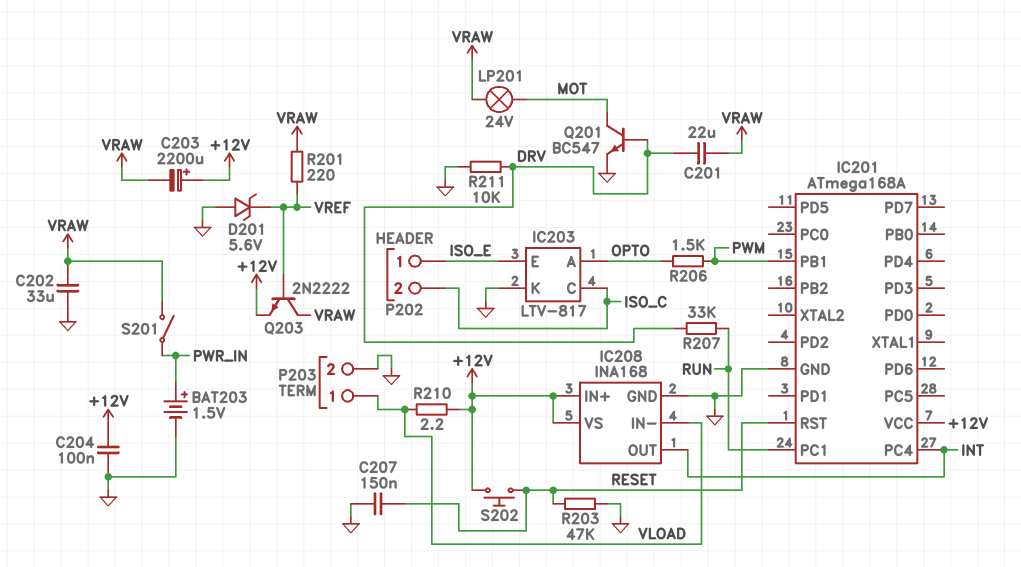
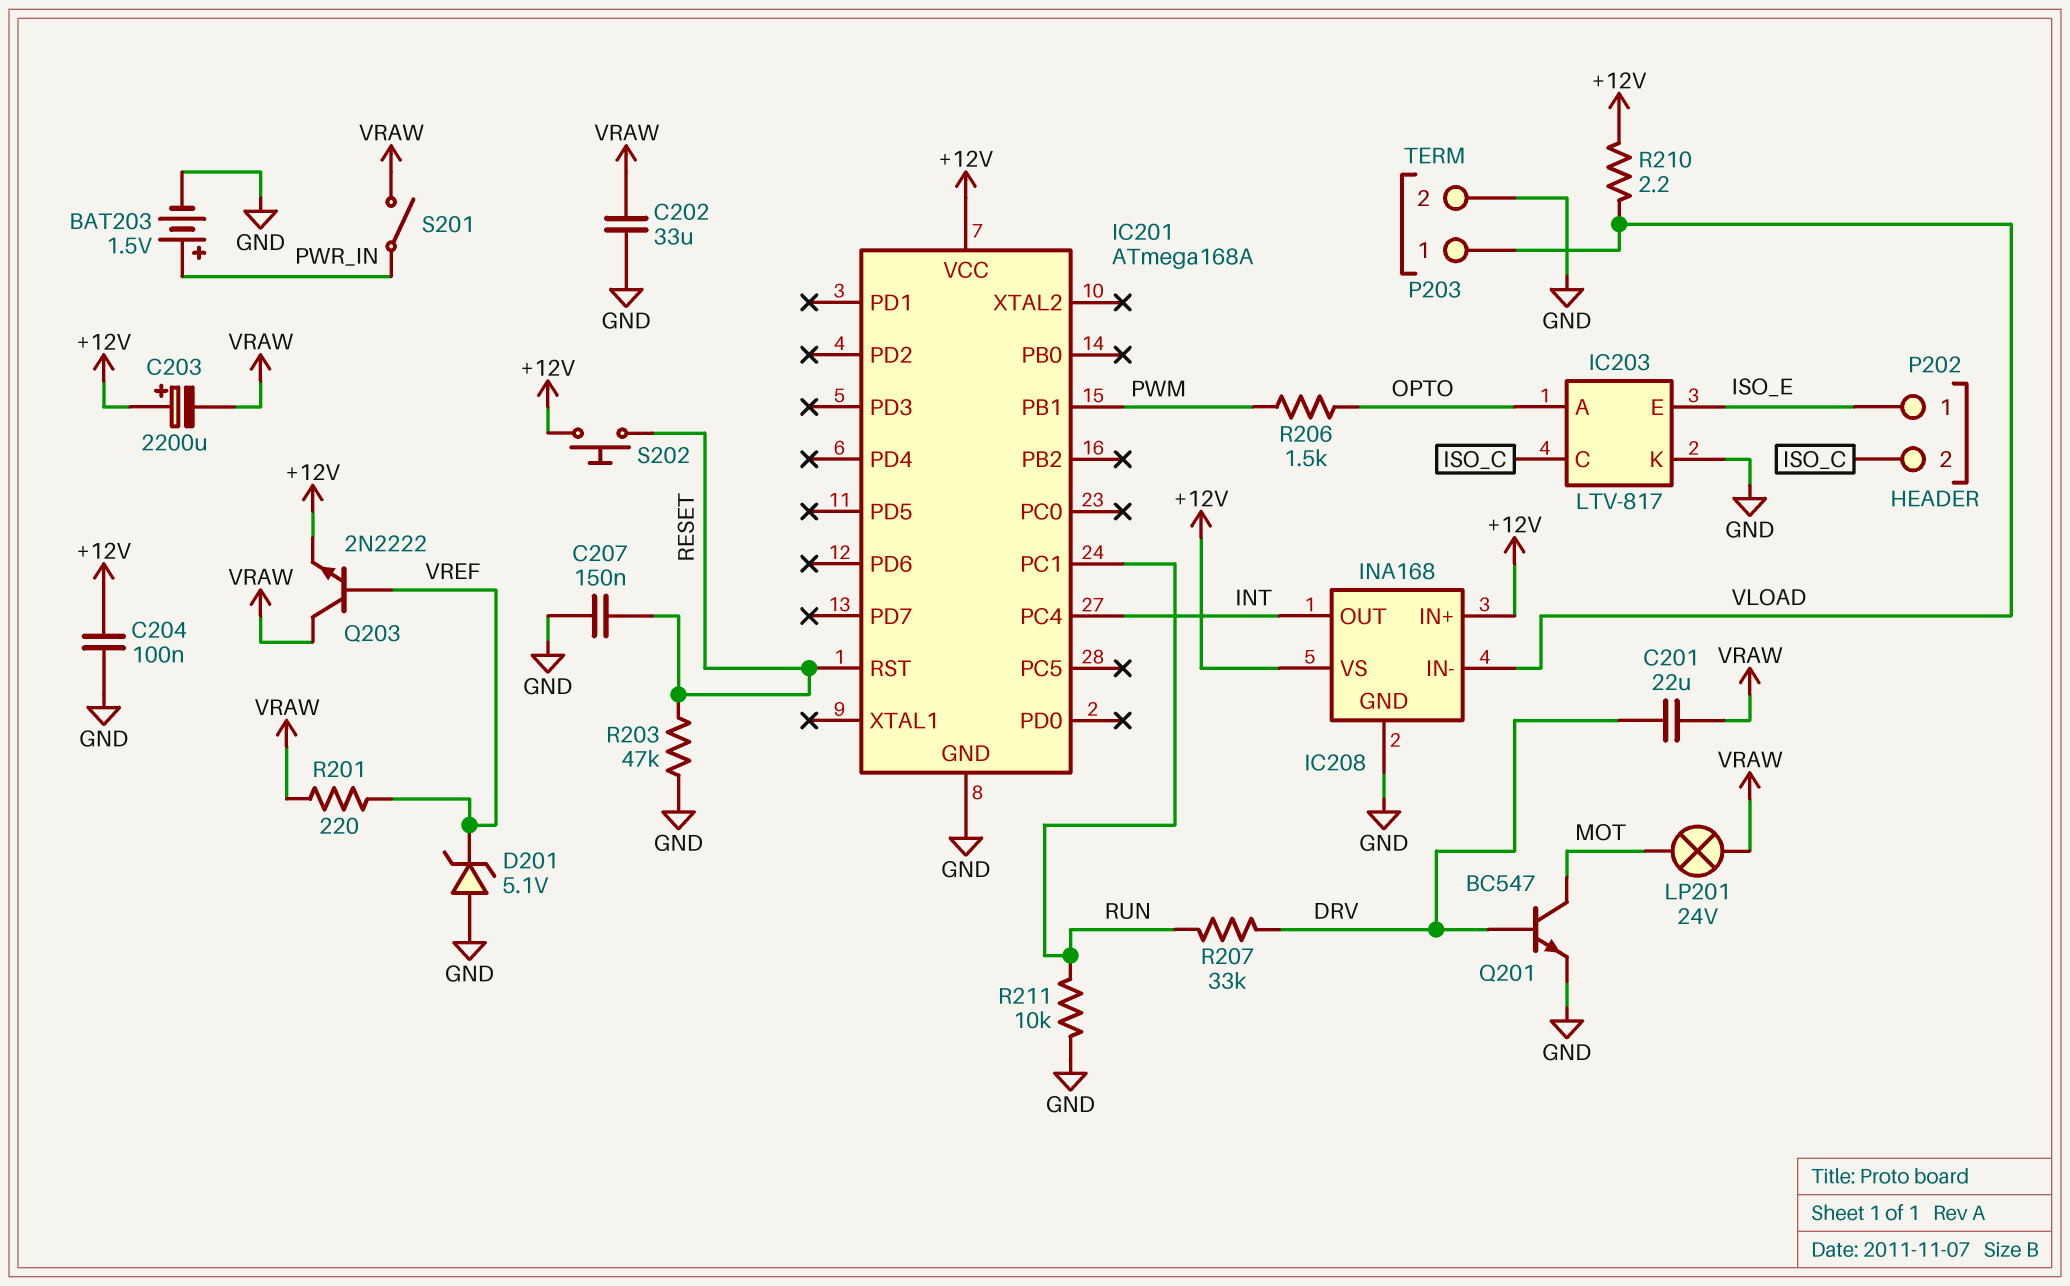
D201: zener 5.6V (A GND, K VREF) -> zener 5.1V (A GND, K VREF)
R211: 10k (DRV, GND) -> 10k (GND, RUN)

